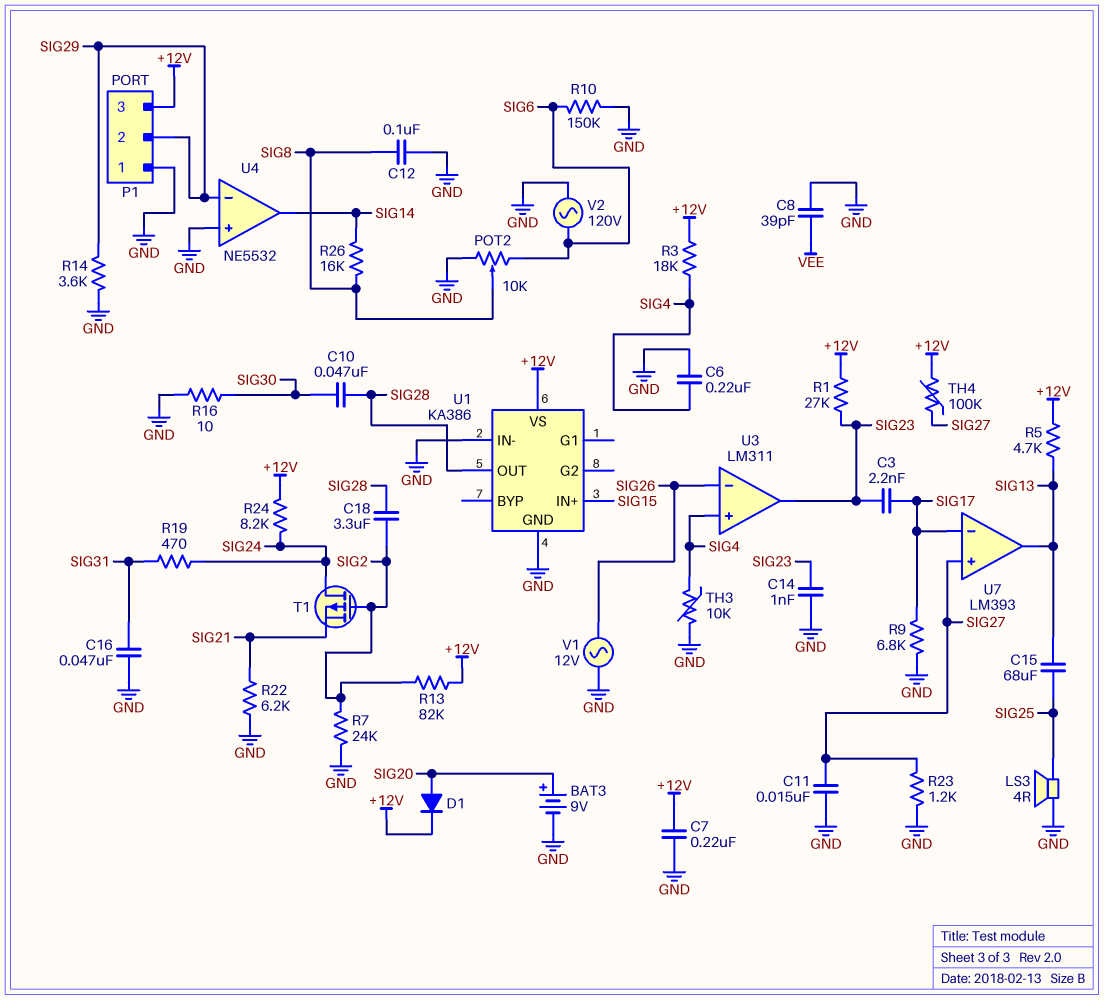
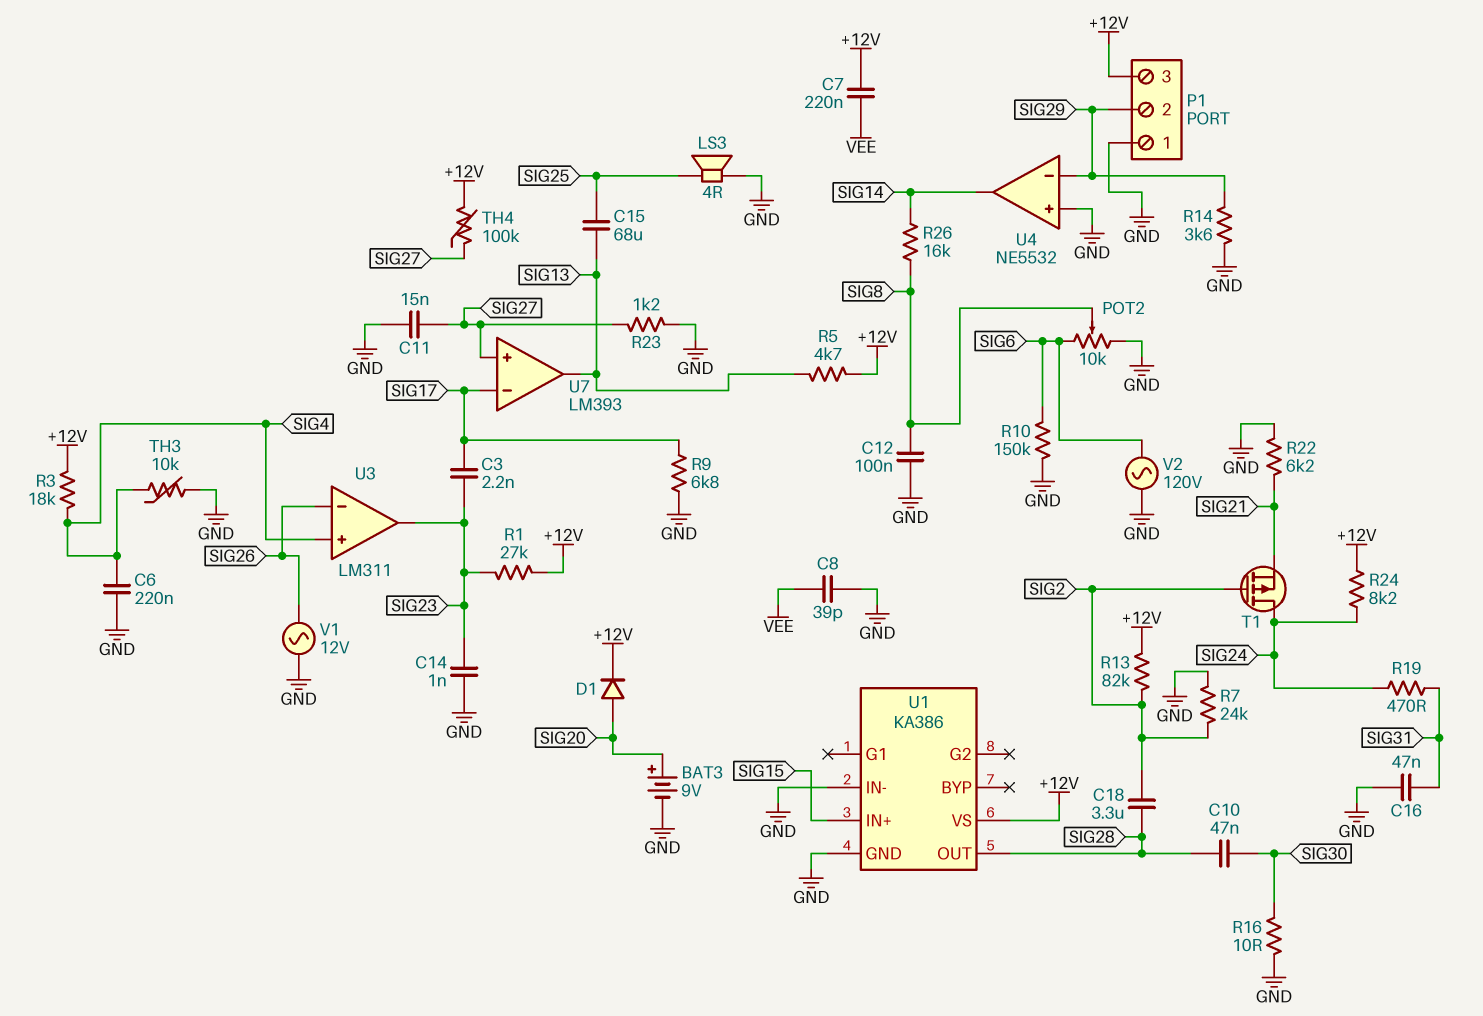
C7: 220nF (+12V, GND) -> 220nF (+12V, VEE)

